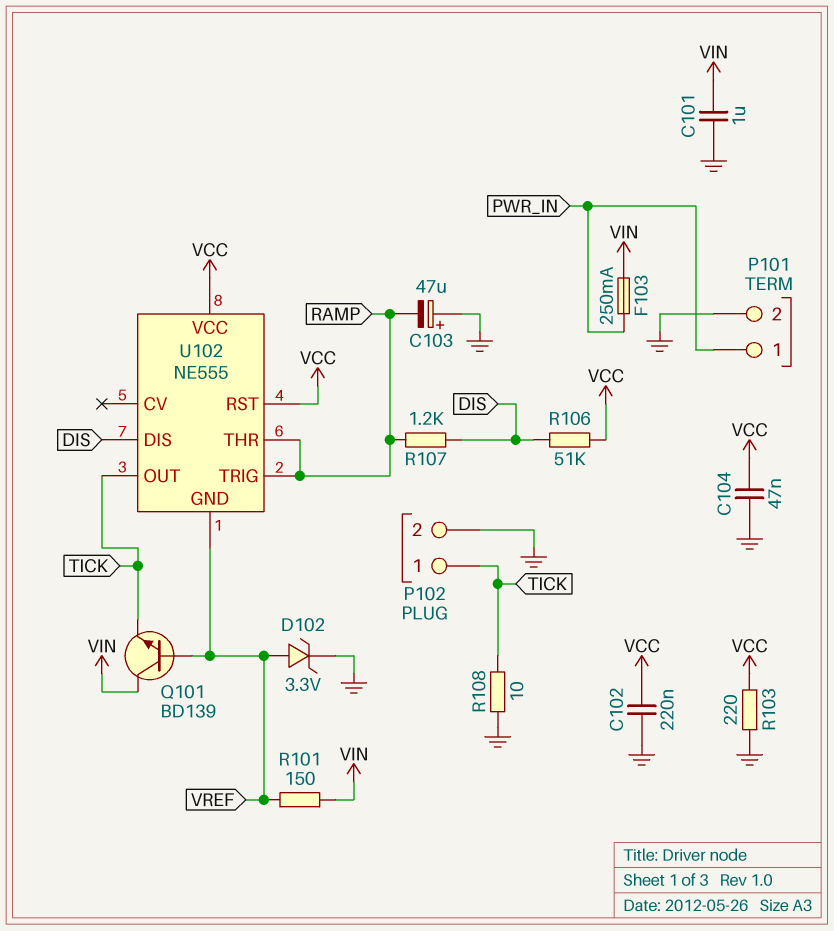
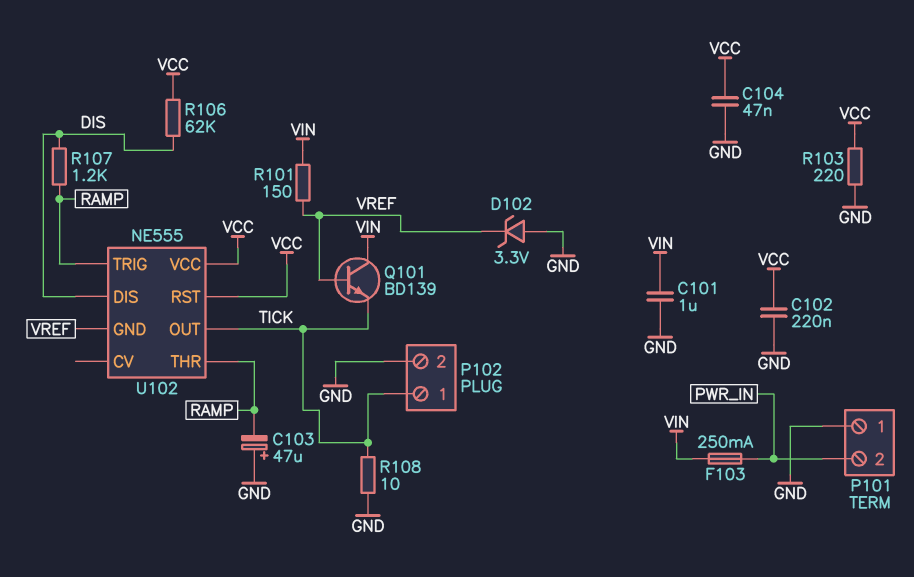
D102: zener 3.3V (A VREF, K GND) -> zener 3.3V (A GND, K VREF)
P101 pin 1: PWR_IN -> GND
P101 pin 2: GND -> PWR_IN
R106: 51k (DIS, VCC) -> 62k (DIS, VCC)

